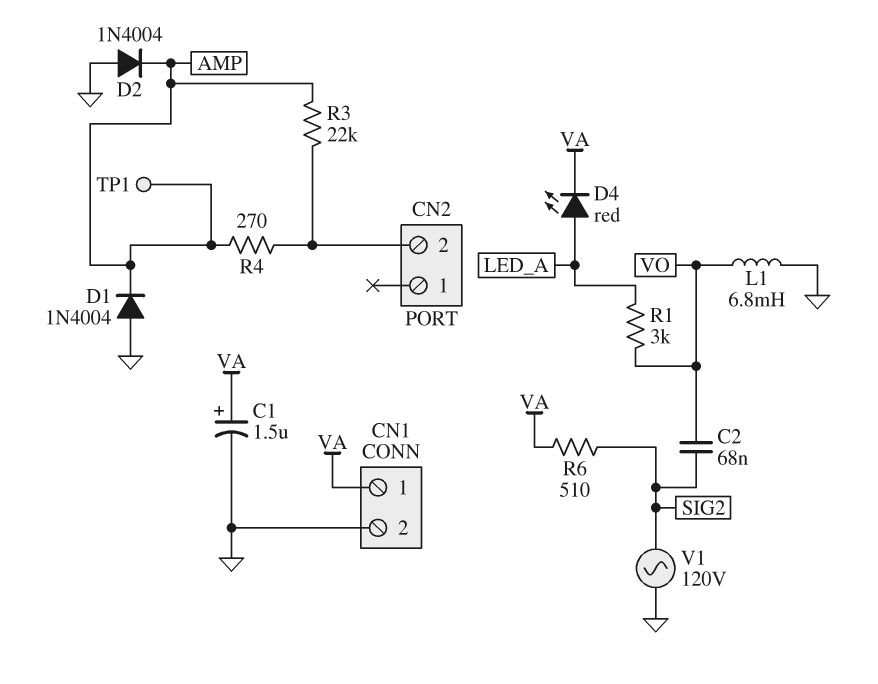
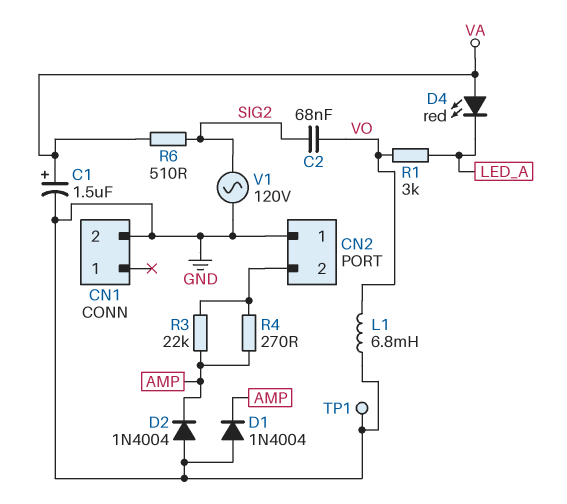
CN1 pin 1: VA -> none
CN2 pin 1: none -> GND
D4: LED red (A LED_A, K VA) -> LED red (A VA, K LED_A)
TP1: test point (AMP) -> test point (GND)

